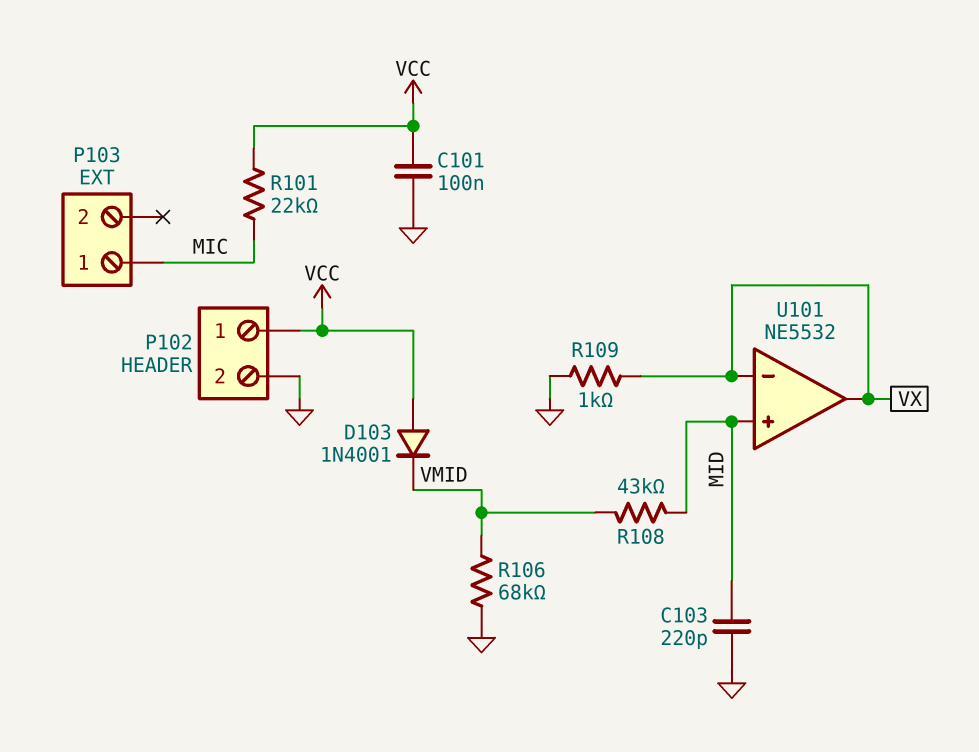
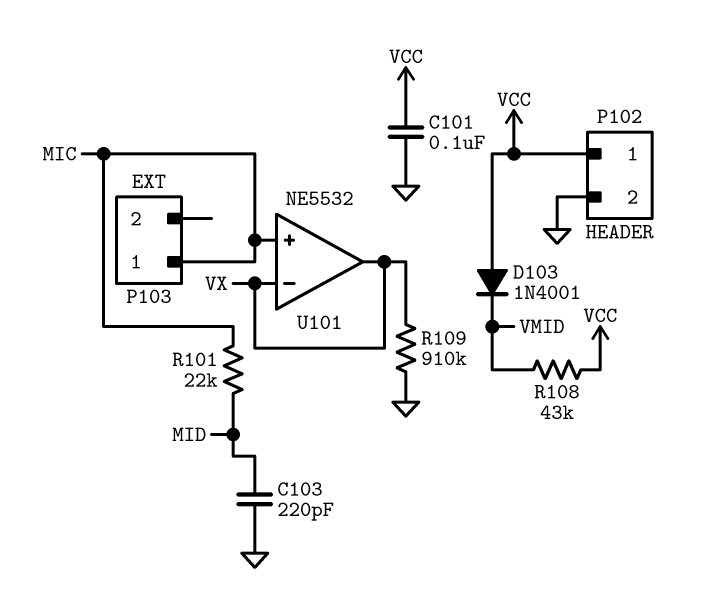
R101: 22k (MIC, VCC) -> 22k (MIC, MID)
R106: 68k (GND, VMID) -> none
R108: 43k (MID, VMID) -> 43k (VCC, VMID)
R109: 1k (GND, VX) -> 910k (GND, VX)
U101 pin in+: MID -> MIC

